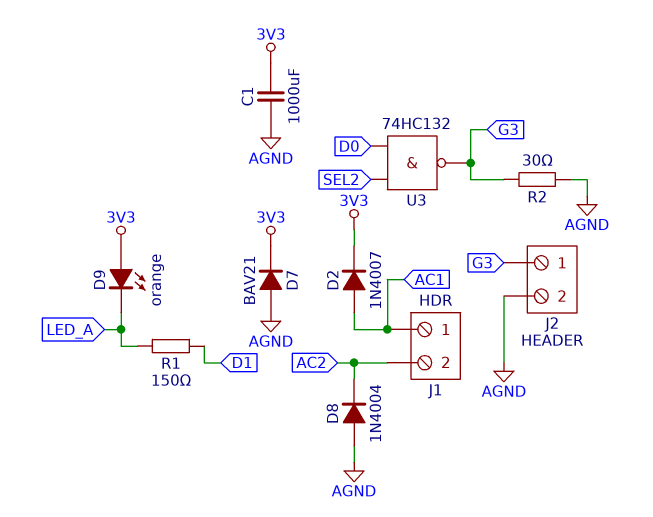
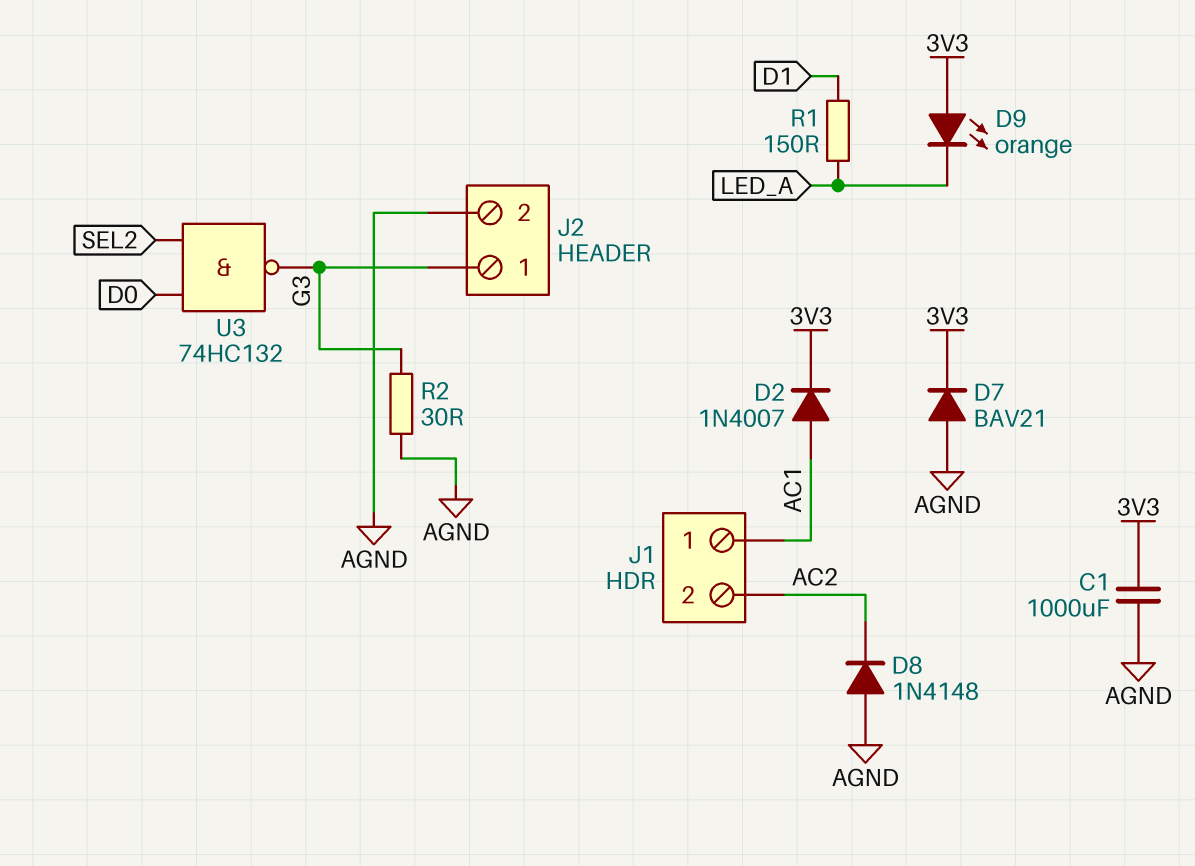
D8: diode 1N4004 (A AGND, K AC2) -> diode 1N4148 (A AGND, K AC2)

